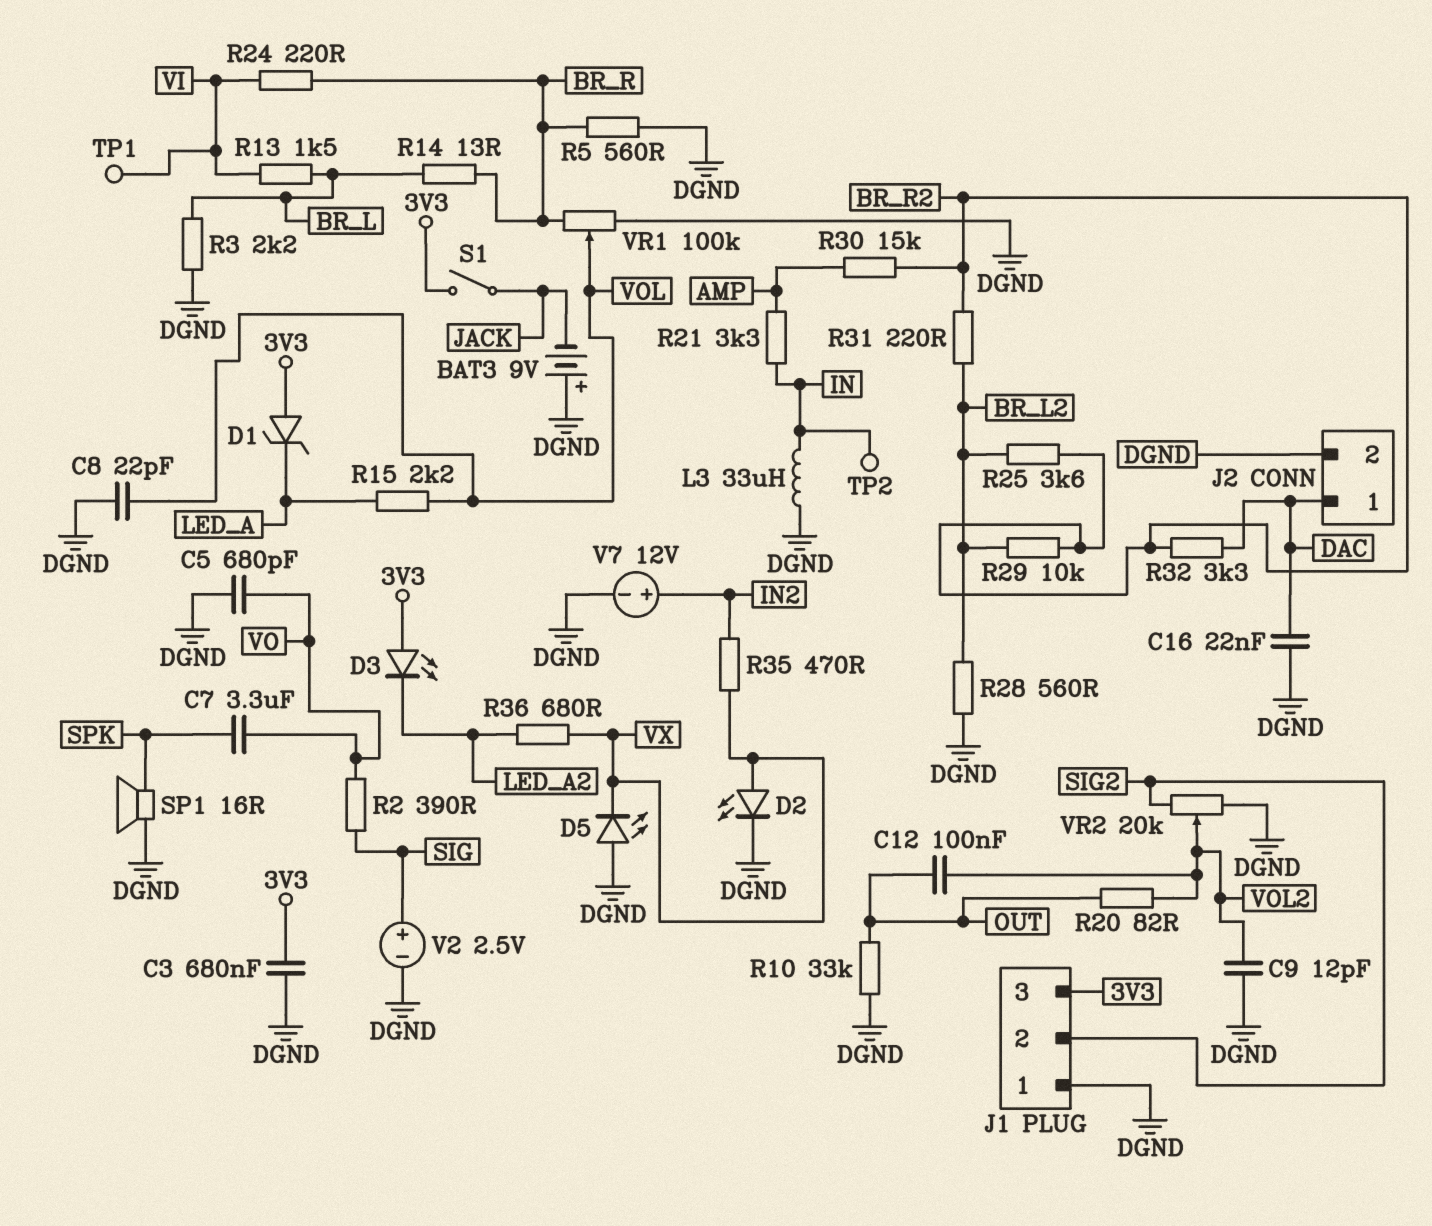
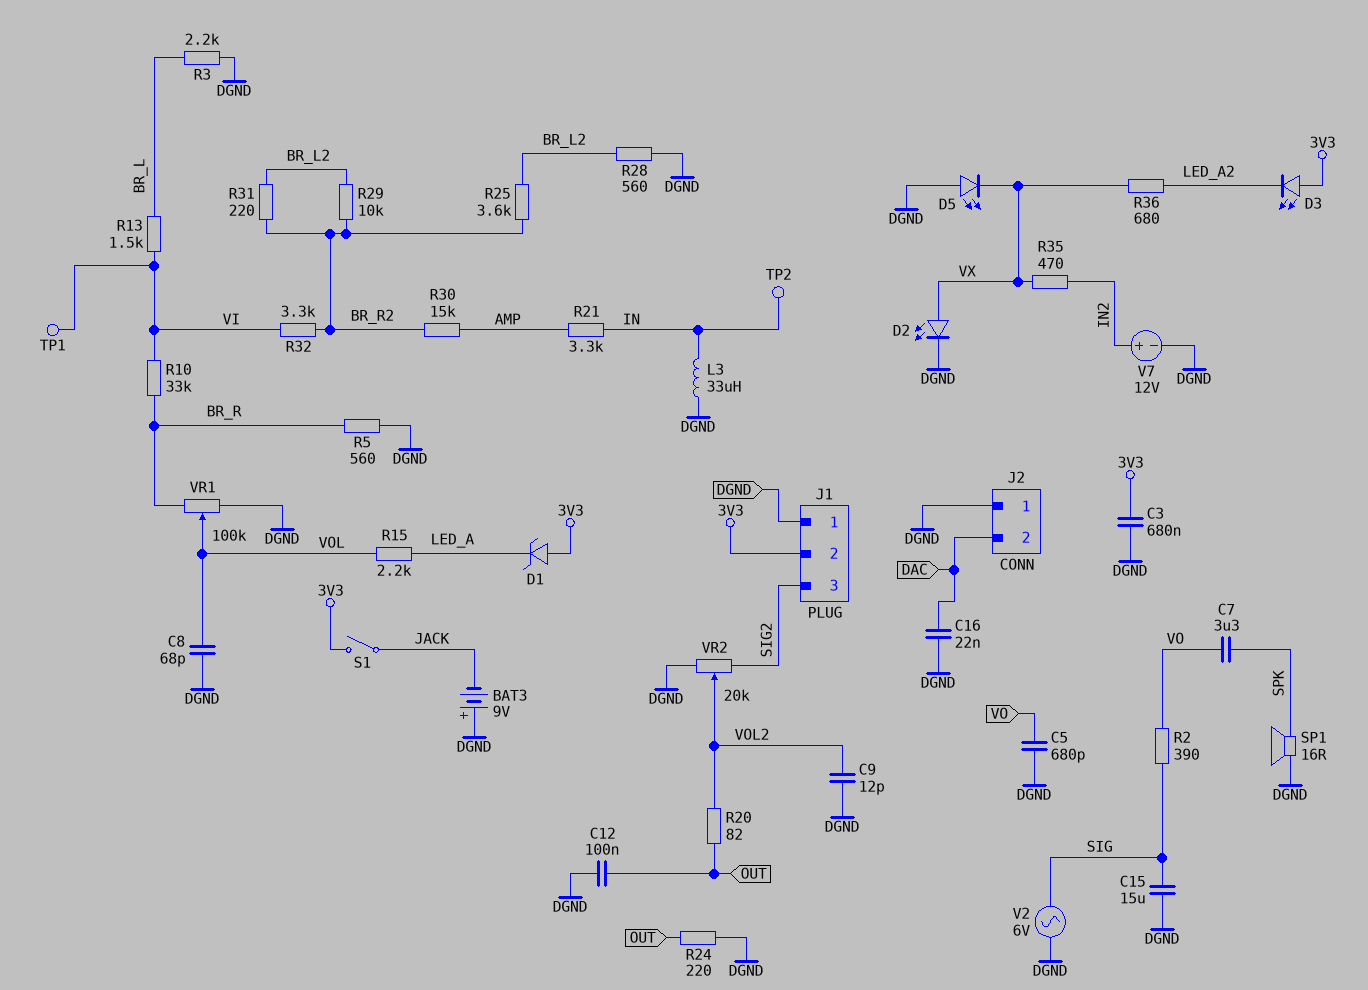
C8: 22pF (DGND, VOL) -> 68pF (DGND, VOL)
C12: 100nF (OUT, VOL2) -> 100nF (DGND, OUT)
C15: none -> 15uF (DGND, SIG)
J1 pin 2: SIG2 -> 3V3
J1 pin 3: 3V3 -> SIG2
J2 pin 1: DAC -> DGND
J2 pin 2: DGND -> DAC
R10: 33k (DGND, OUT) -> 33k (BR_R, VI)
R14: 13 (BR_L, BR_R) -> none
R24: 220 (BR_R, VI) -> 220 (DGND, OUT)
R32: 3.3k (BR_R2, DAC) -> 3.3k (BR_R2, VI)
V2: 2.5V (plus SIG, minus DGND) -> AC 6V (DGND, SIG)

